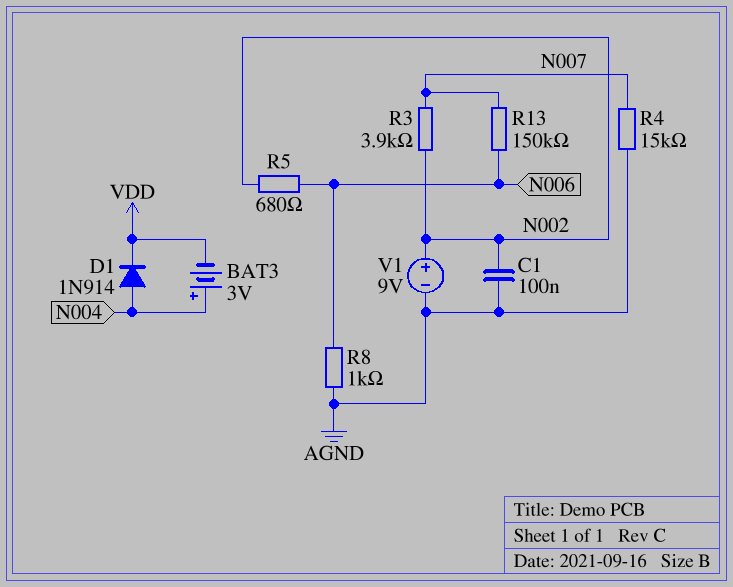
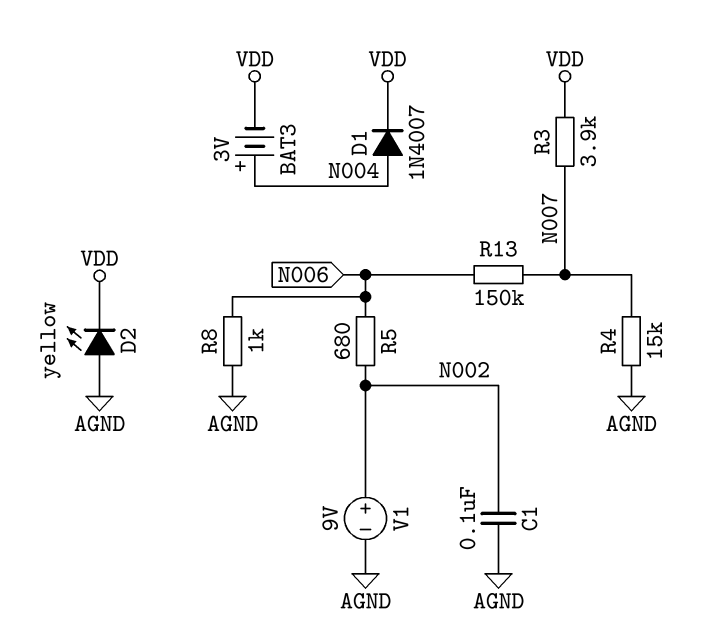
D1: diode 1N914 (A N004, K VDD) -> diode 1N4007 (A N004, K VDD)
D2: none -> LED yellow (A AGND, K VDD)
R3: 3.9k (N002, N007) -> 3.9k (N007, VDD)

